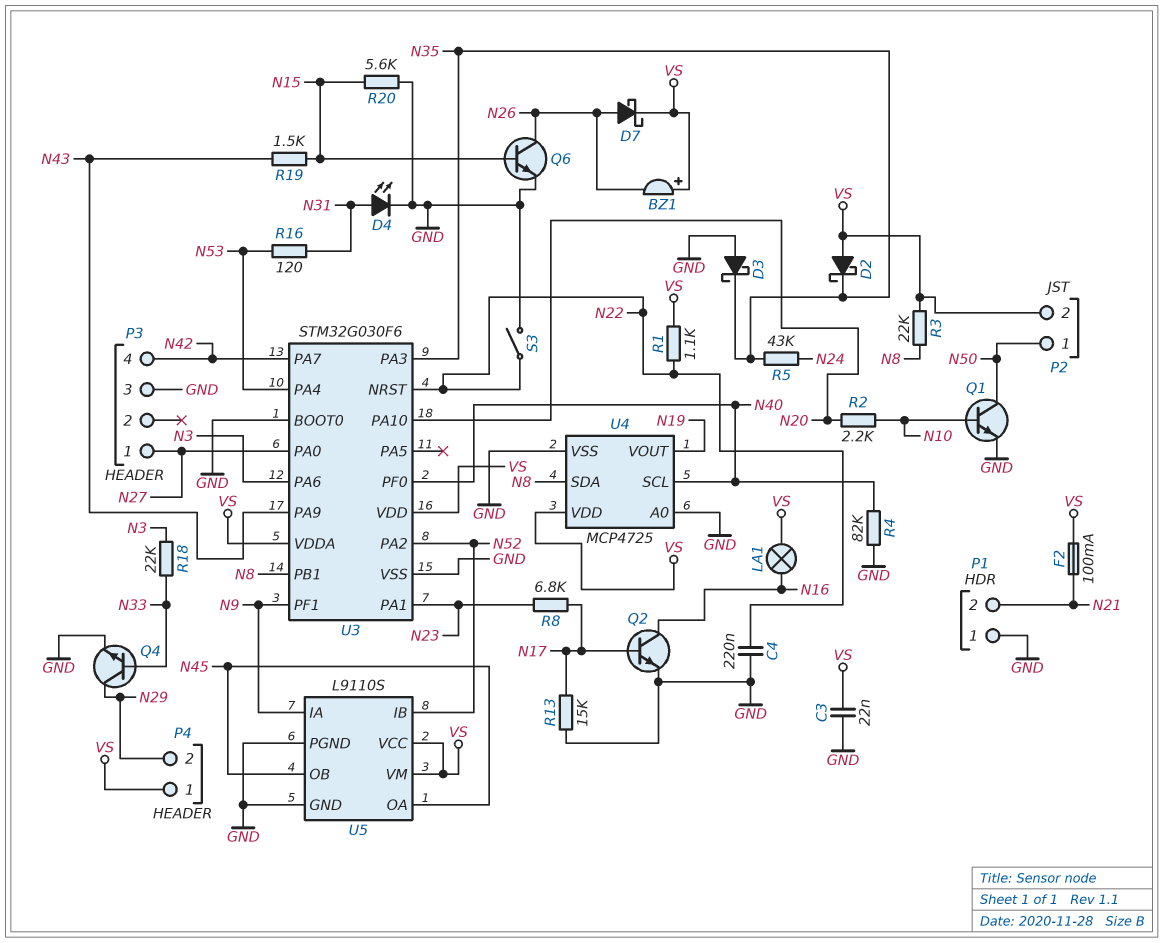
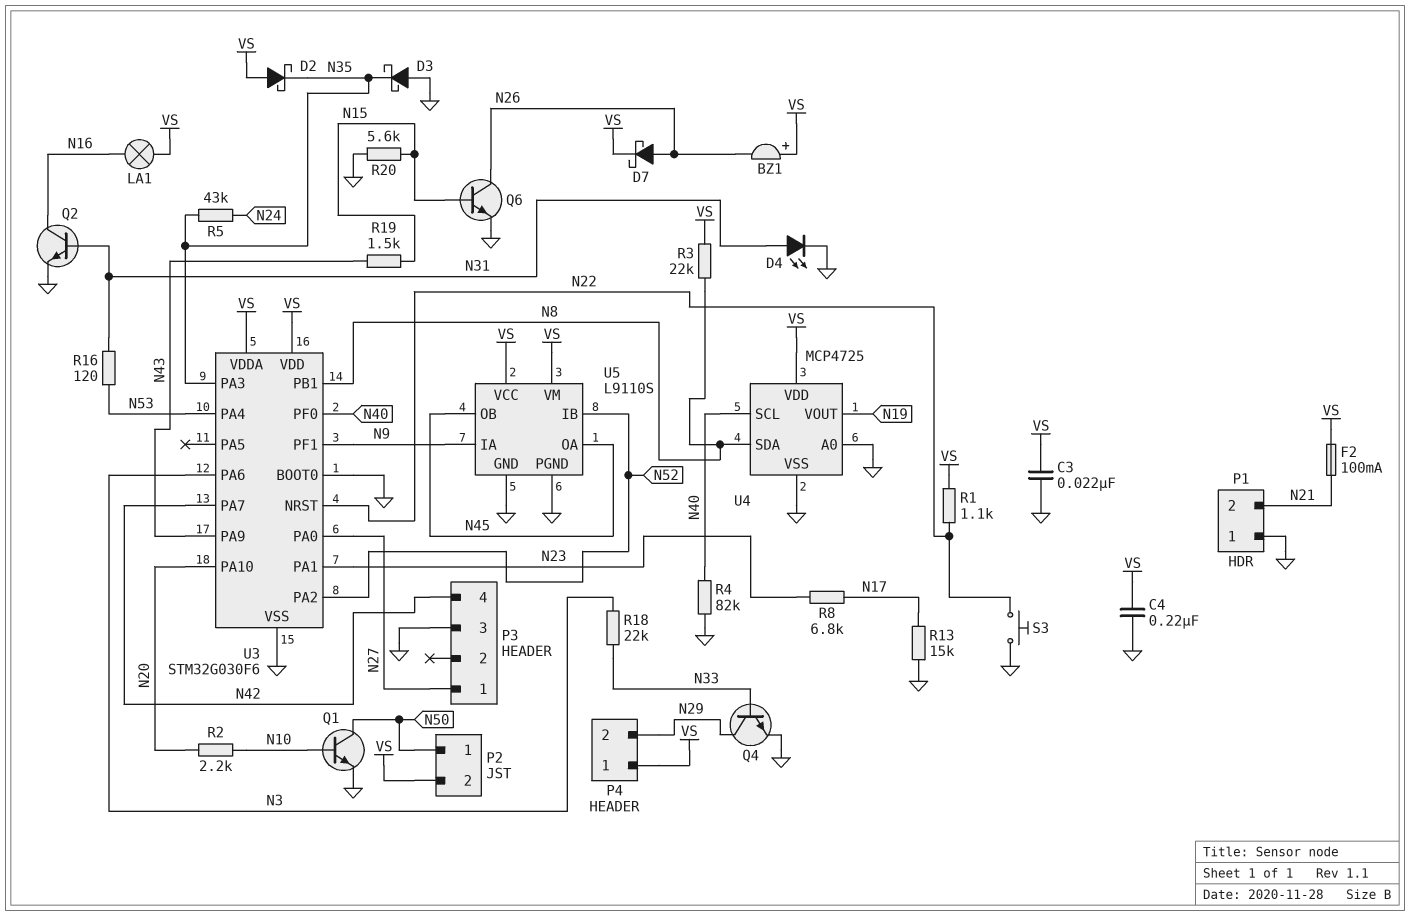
C4: 220nF (GND, N22) -> 220nF (GND, VS)
Q2: NPN (B N17, C N16, E GND) -> NPN (B N31, C N16, E GND)
S3: switch (GND, N22) -> button (GND, N22)

